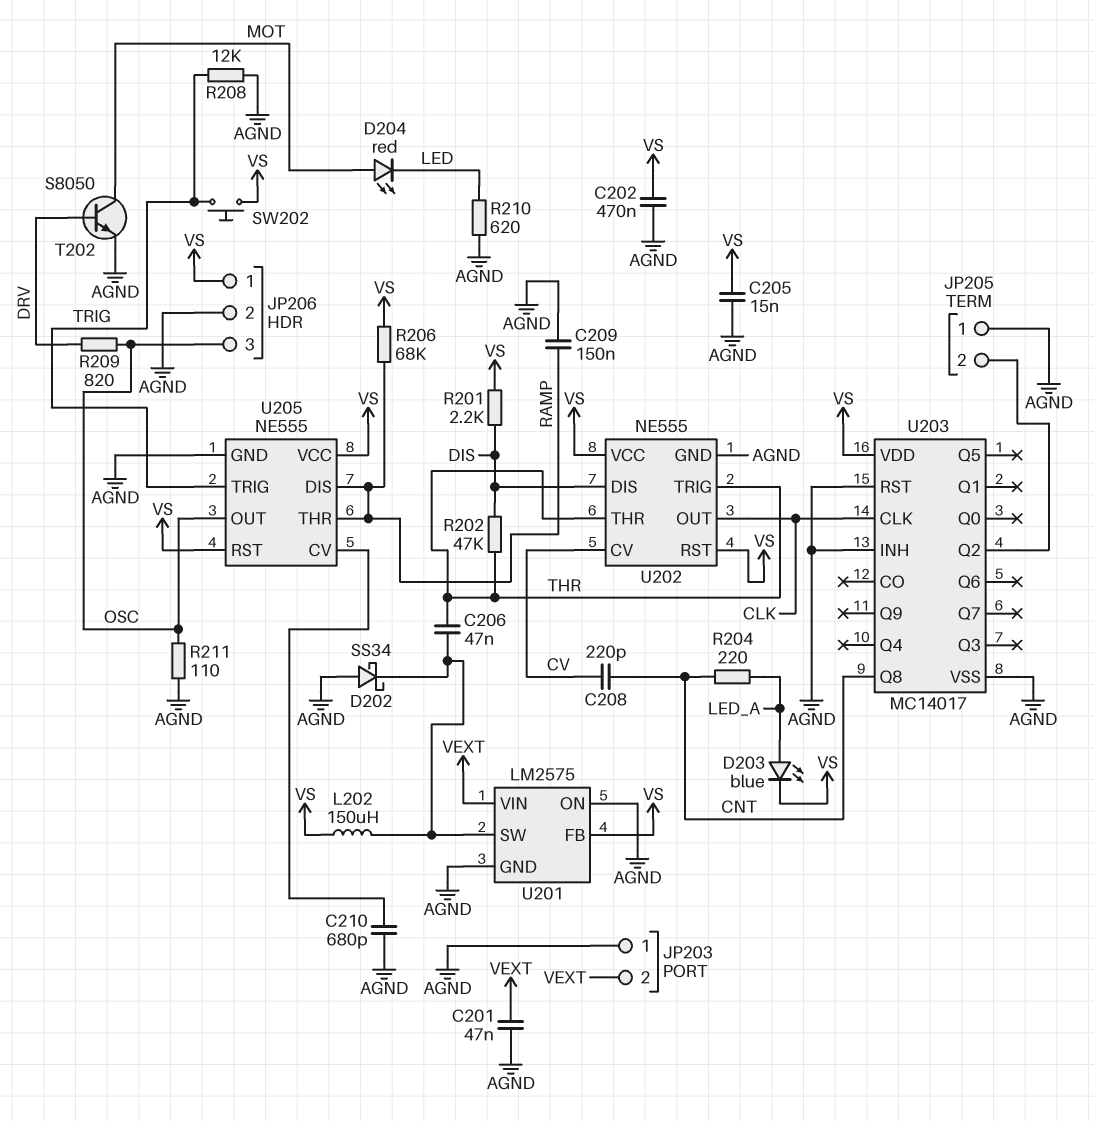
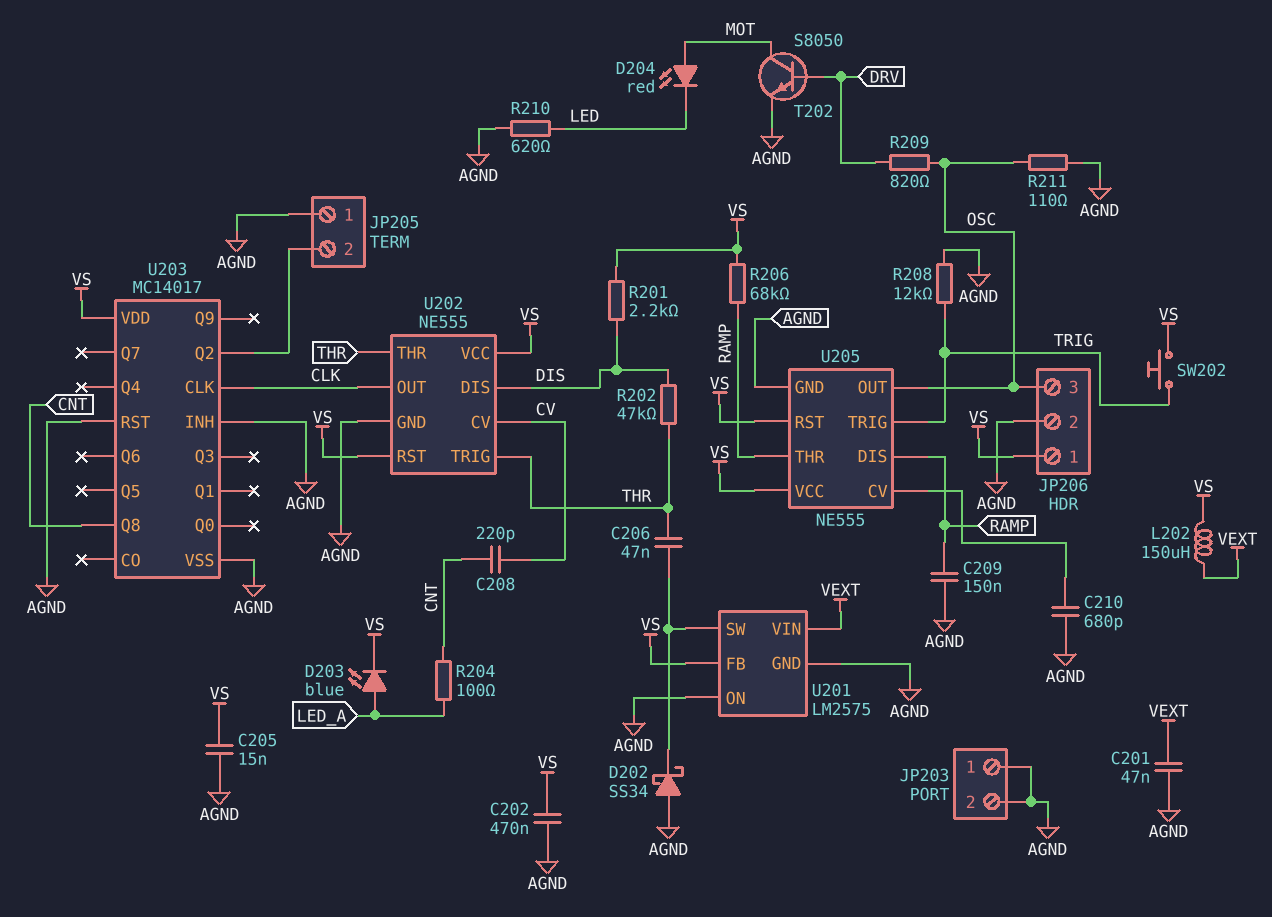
JP203 pin 2: VEXT -> AGND
L202: 150uH (U201/SW, VS) -> 150uH (VEXT, VS)
R204: 220 (CNT, LED_A) -> 100 (CNT, LED_A)

